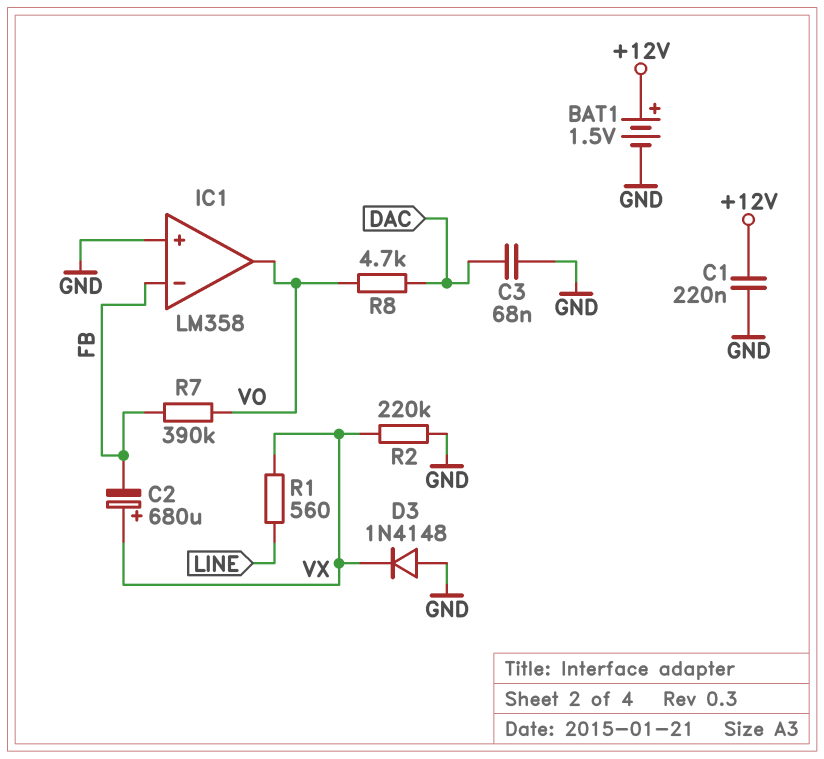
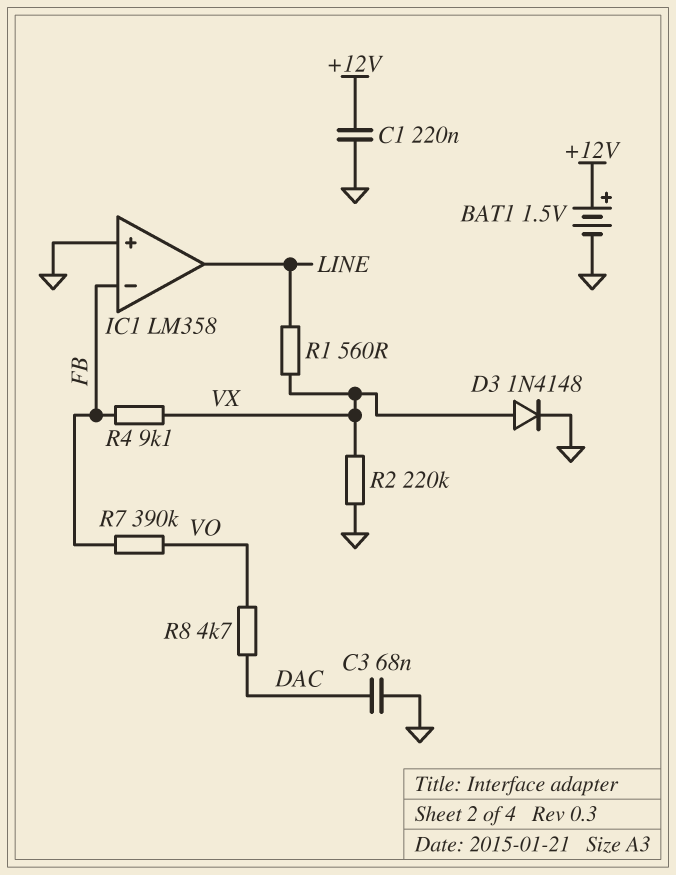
C2: 680uF (plus VX, minus FB) -> none
D3: diode 1N4148 (A GND, K VX) -> diode 1N4148 (A VX, K GND)
IC1 pin out: VO -> LINE
R4: none -> 9.1k (FB, VX)

